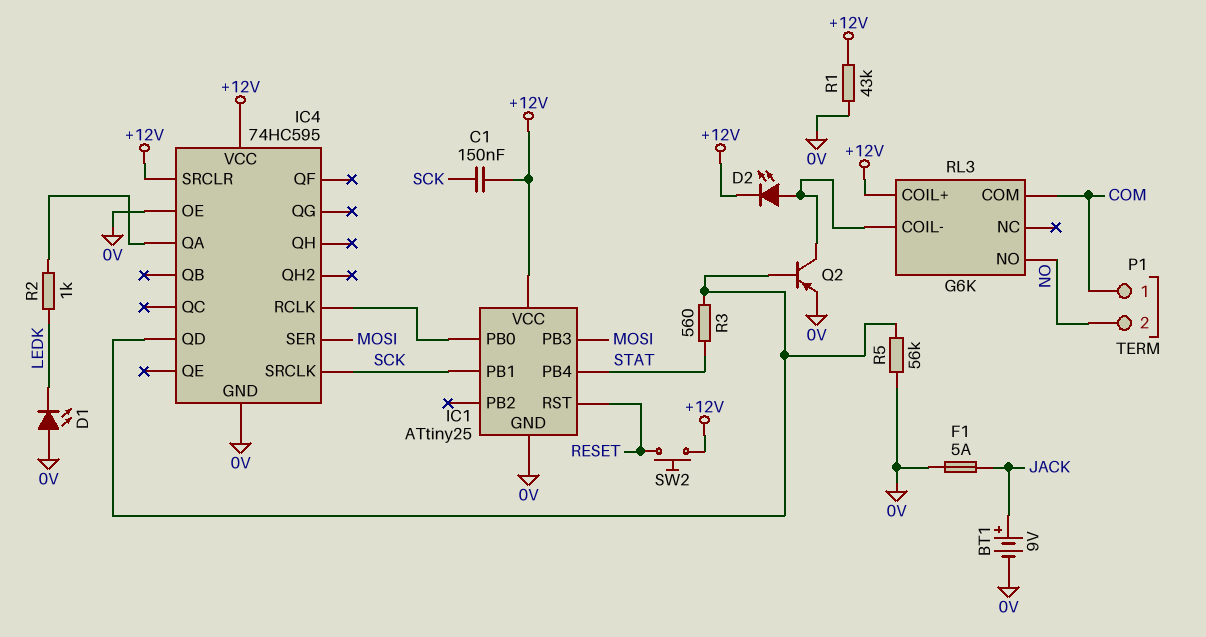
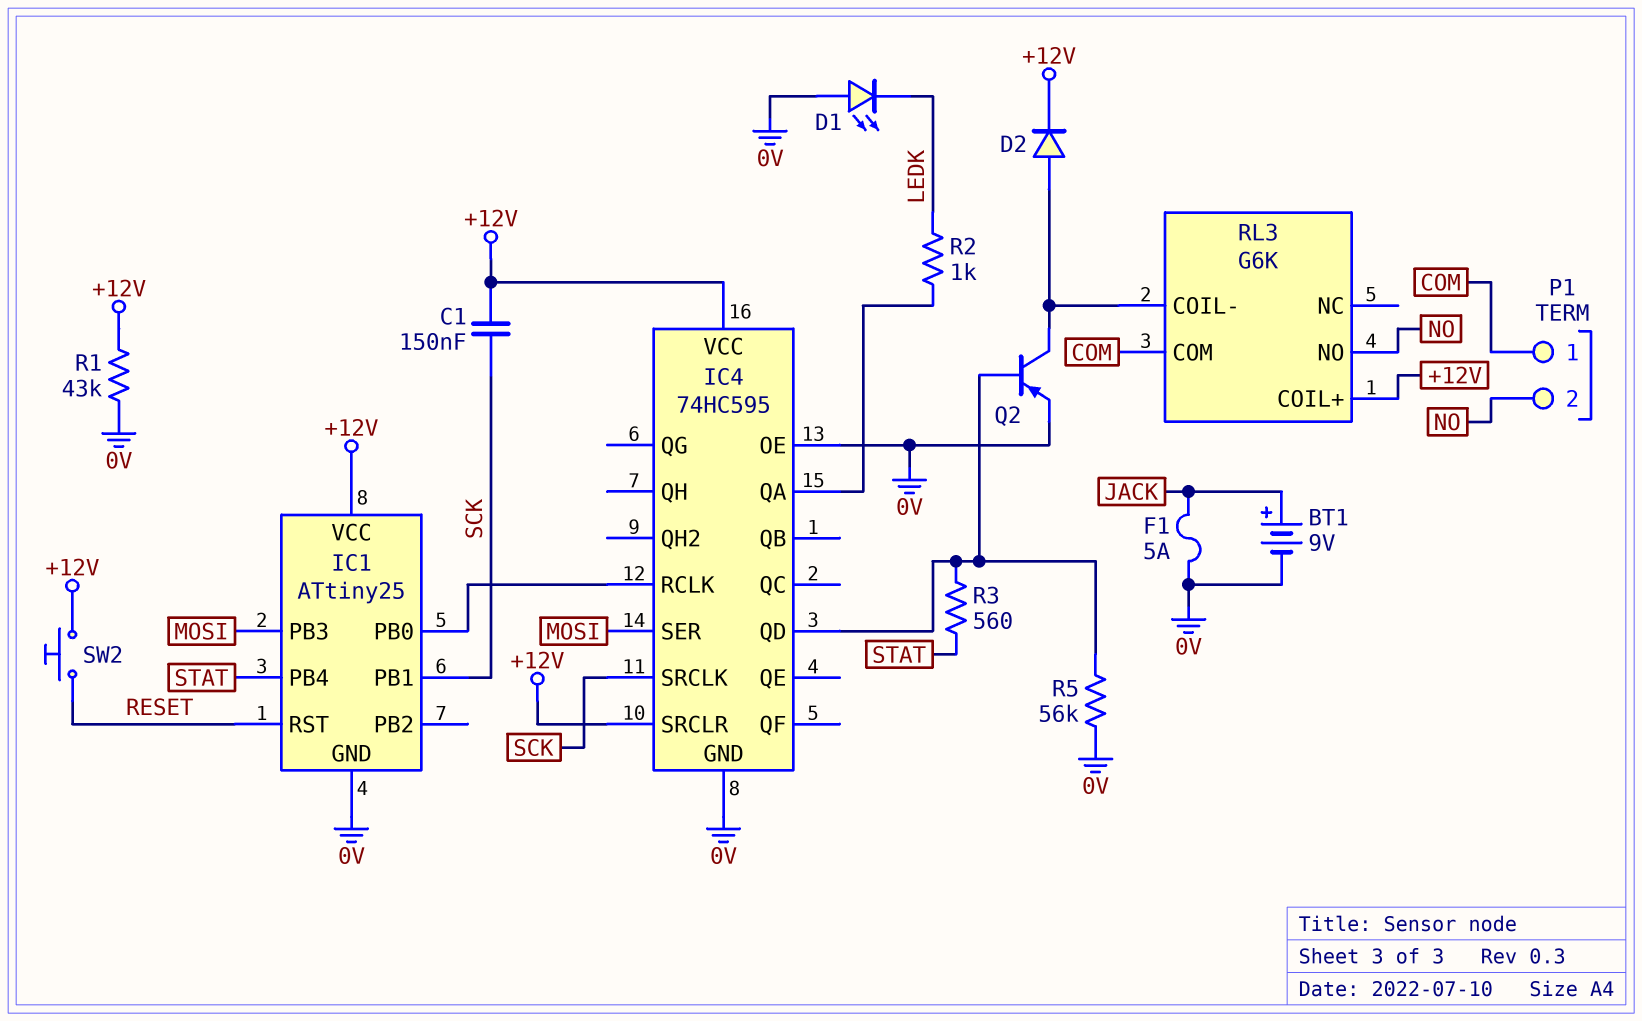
D2: LED (A RL3/COIL-, K +12V) -> diode (A RL3/COIL-, K +12V)

